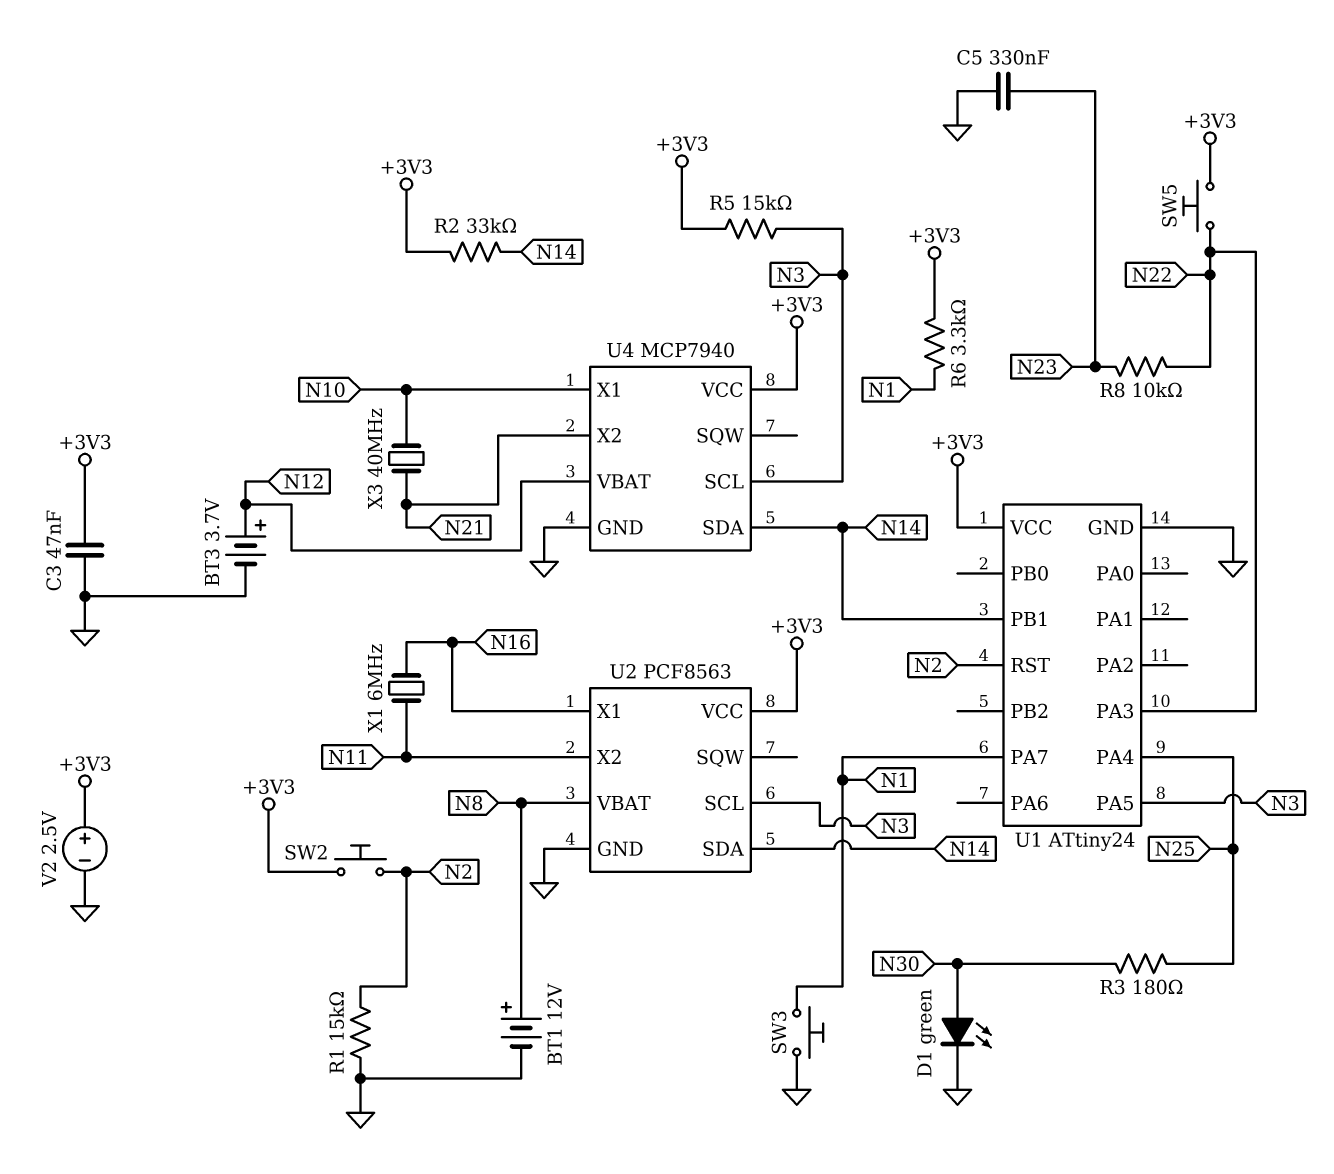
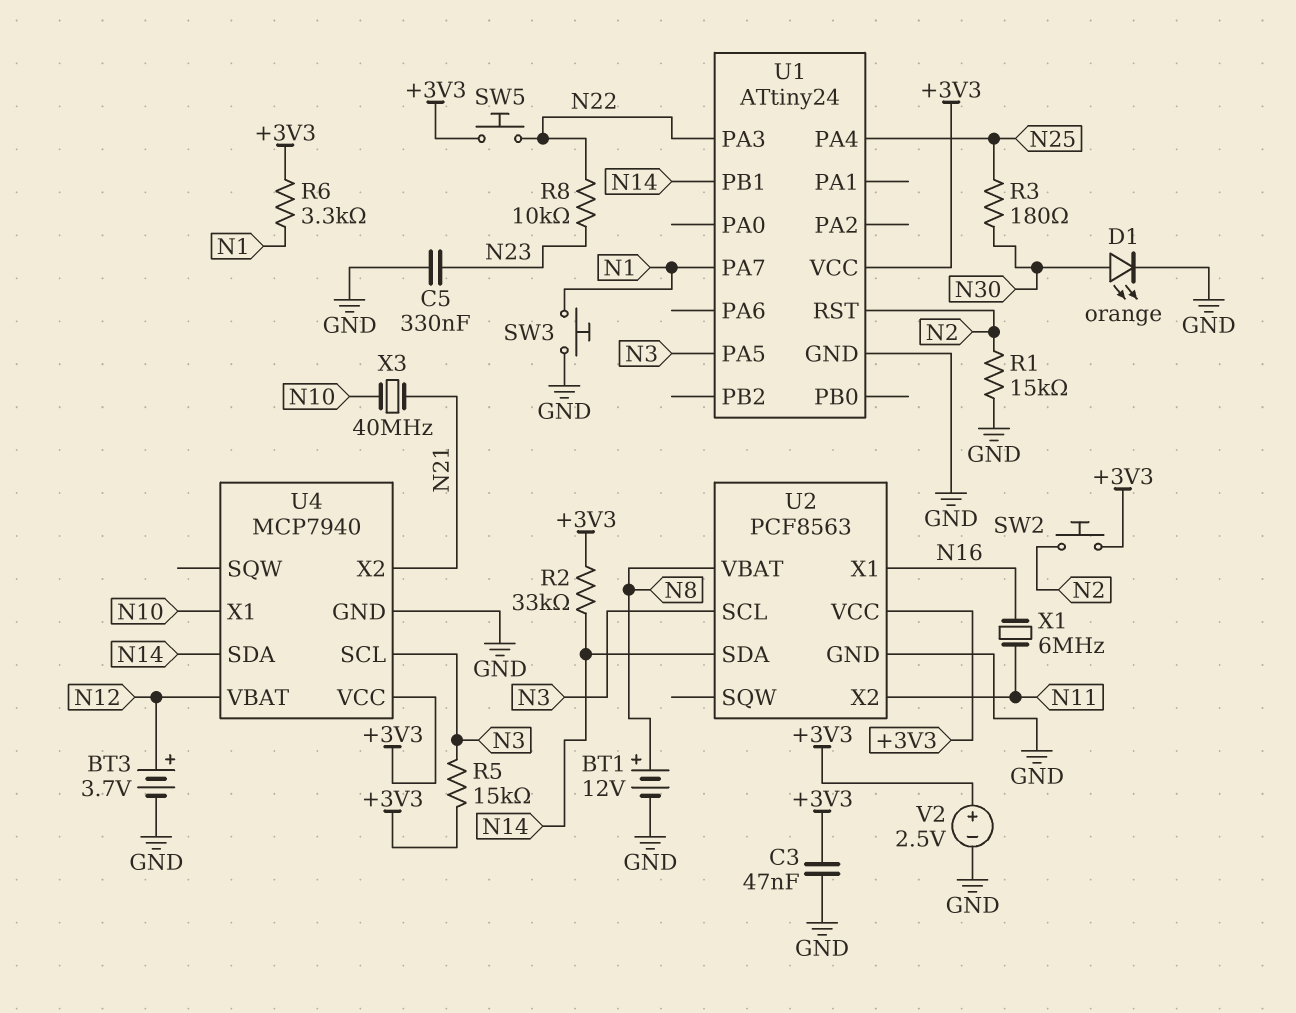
D1: LED green (A N30, K GND) -> LED orange (A N30, K GND)

